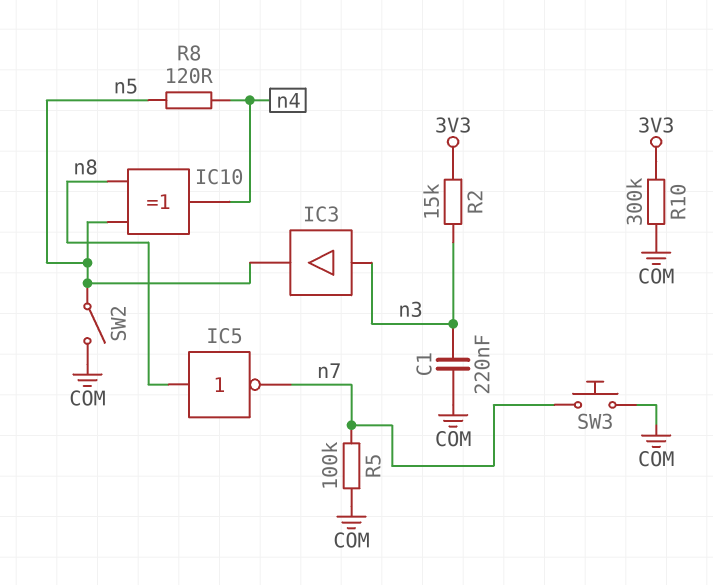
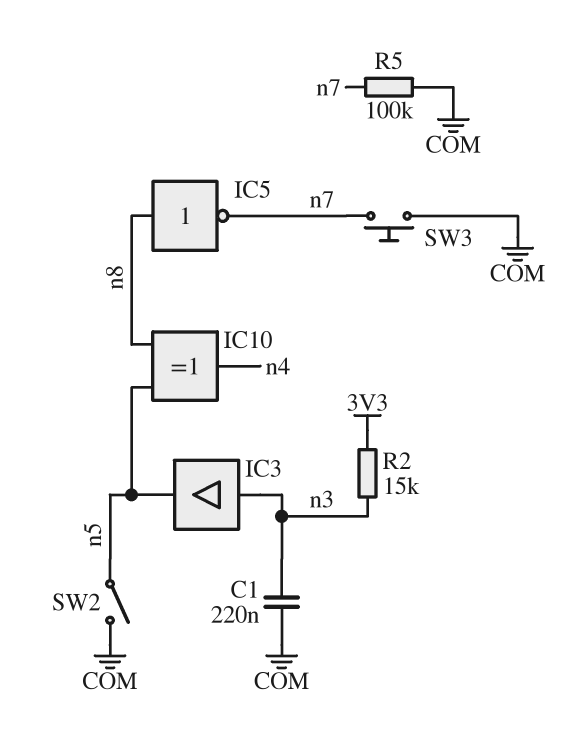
R8: 120 (n4, n5) -> none
R10: 300k (3V3, COM) -> none

